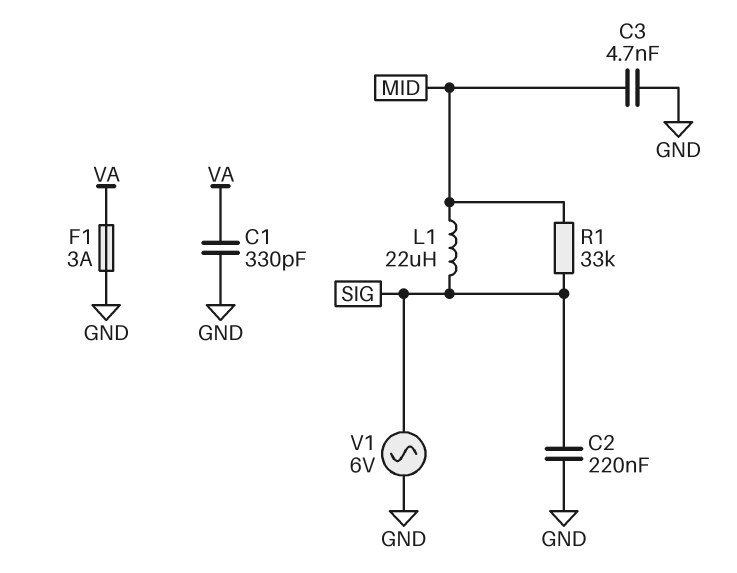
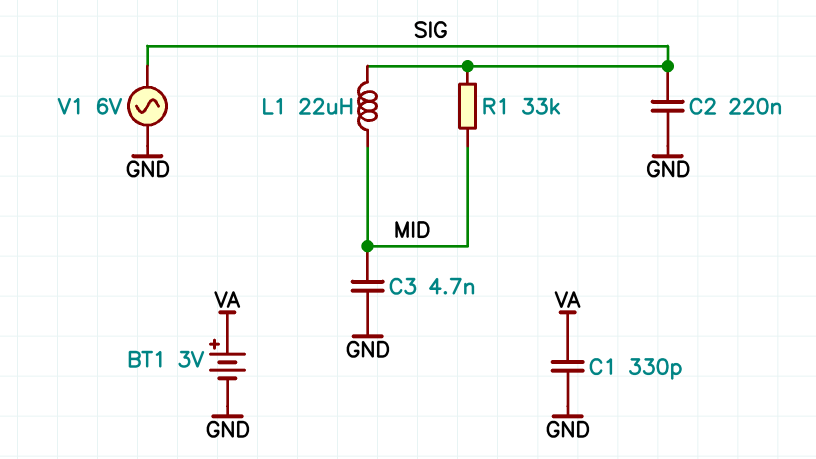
BT1: none -> 3V (plus VA, minus GND)
F1: 3A (GND, VA) -> none

